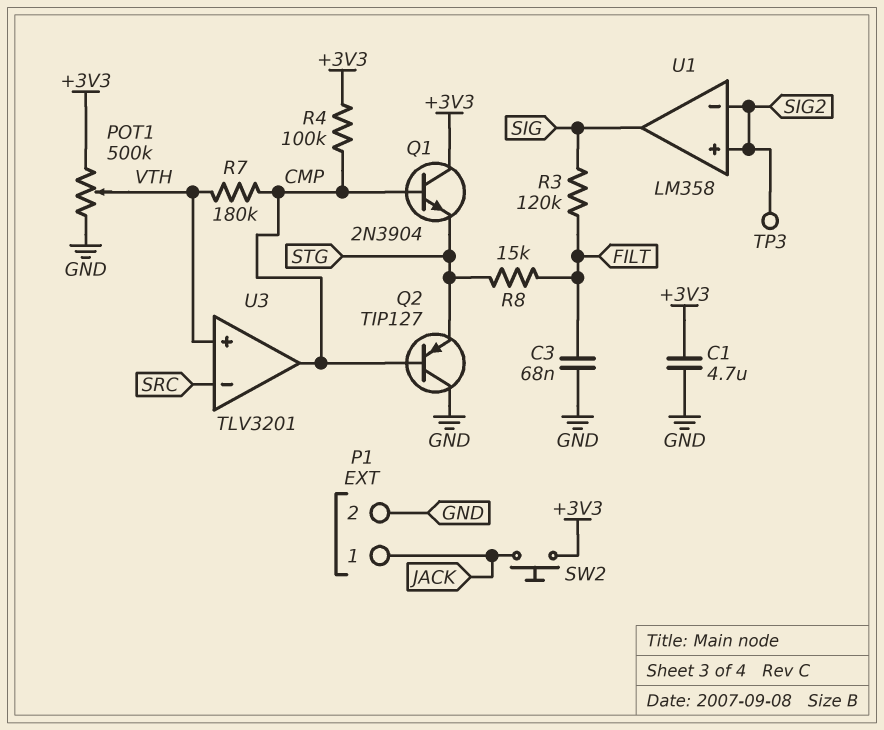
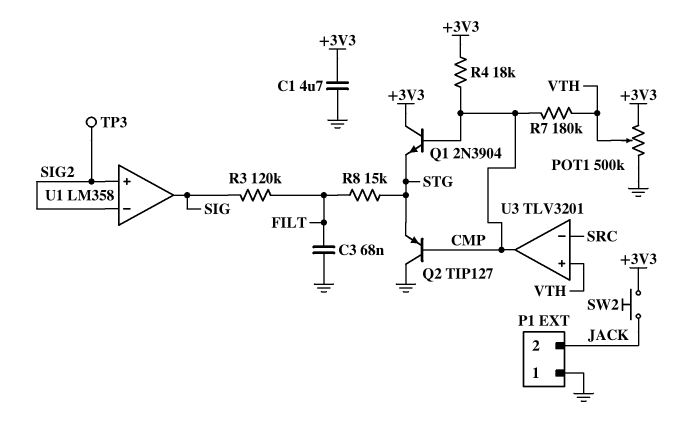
P1 pin 1: JACK -> GND
P1 pin 2: GND -> JACK
R4: 100k (+3V3, CMP) -> 18k (+3V3, CMP)

